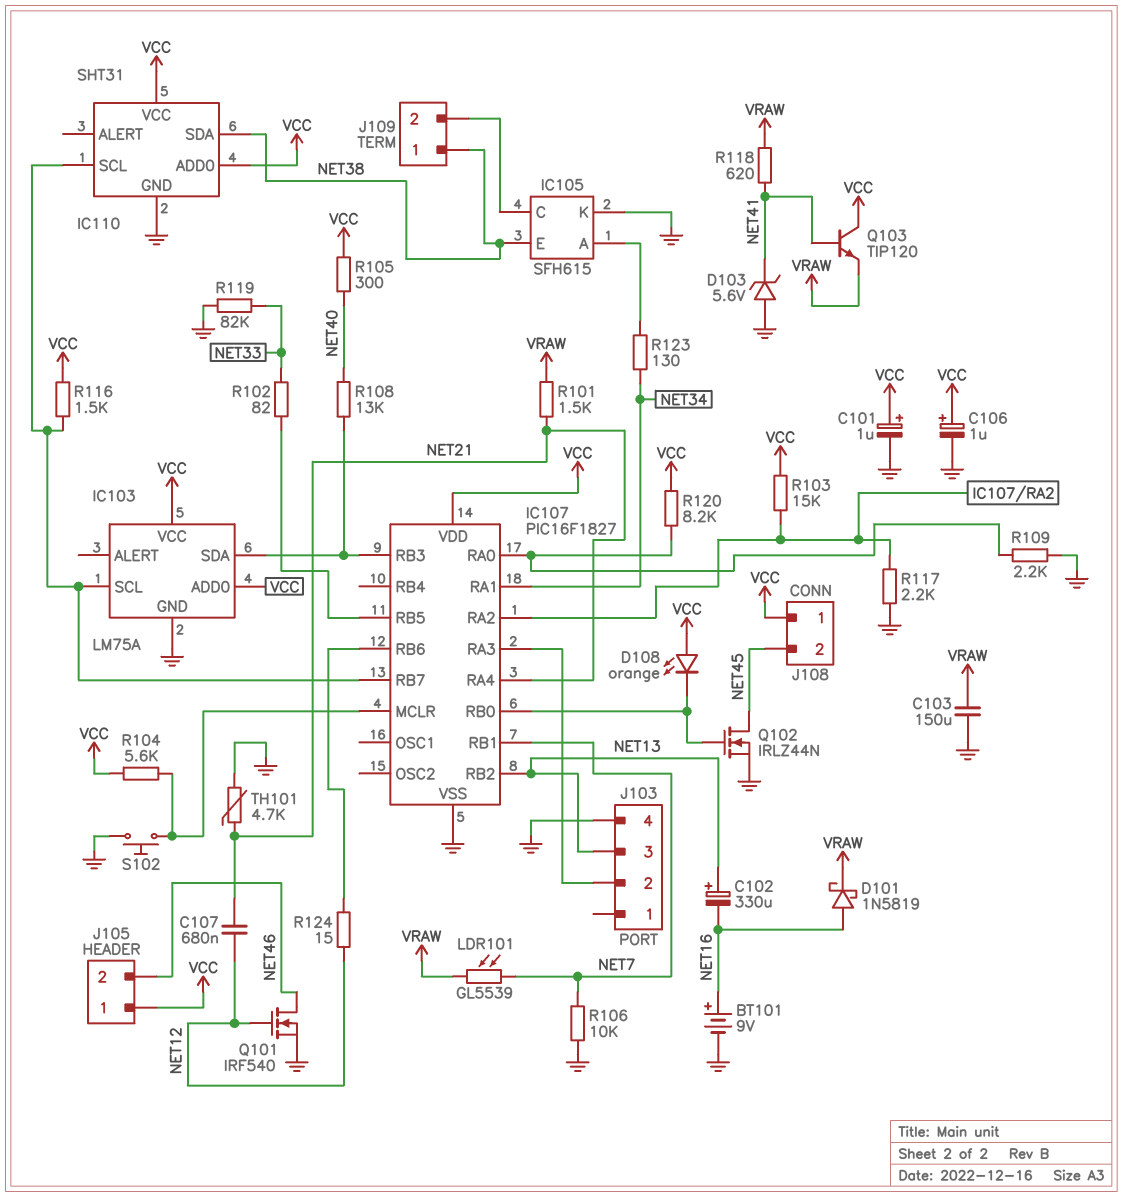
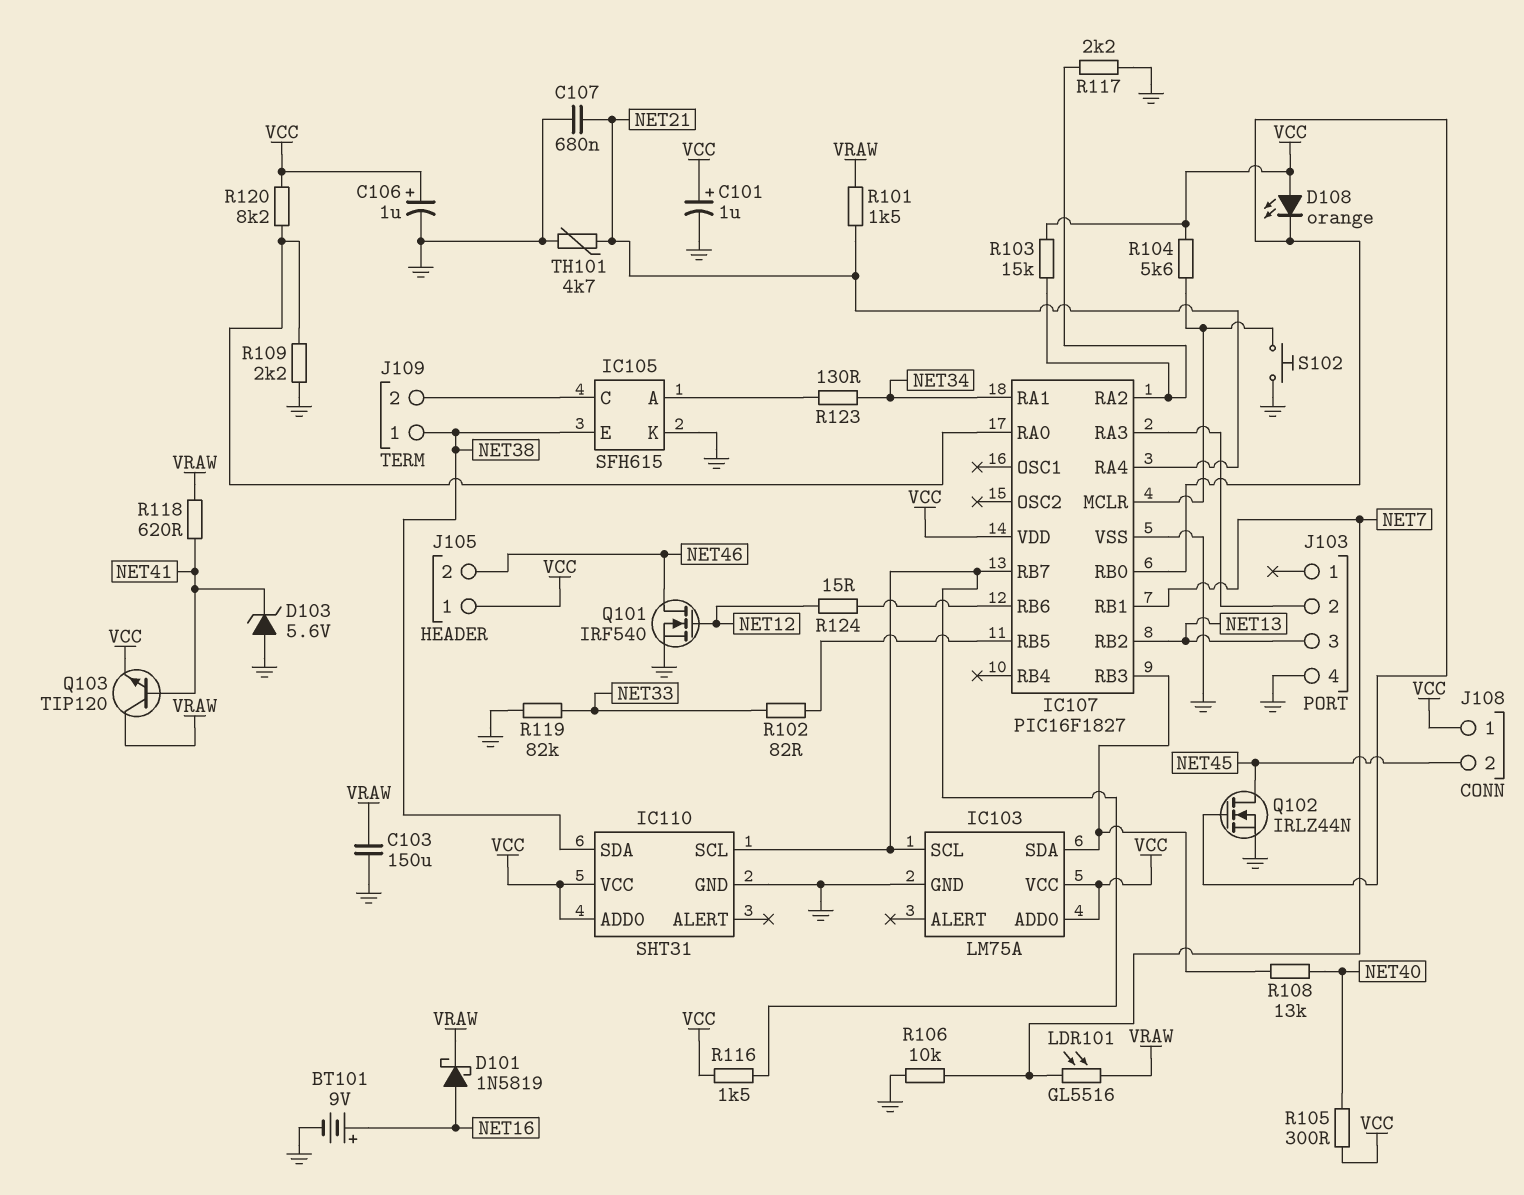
C102: 330uF (plus NET13, minus NET16) -> none
C107: 680nF (NET12, NET21) -> 680nF (GND, NET21)
LDR101: GL5539 (NET7, VRAW) -> GL5516 (NET7, VRAW)
Q103: NPN TIP120 (B NET41, C VCC, E VRAW) -> NPN TIP120 (B NET41, C VRAW, E VCC)

